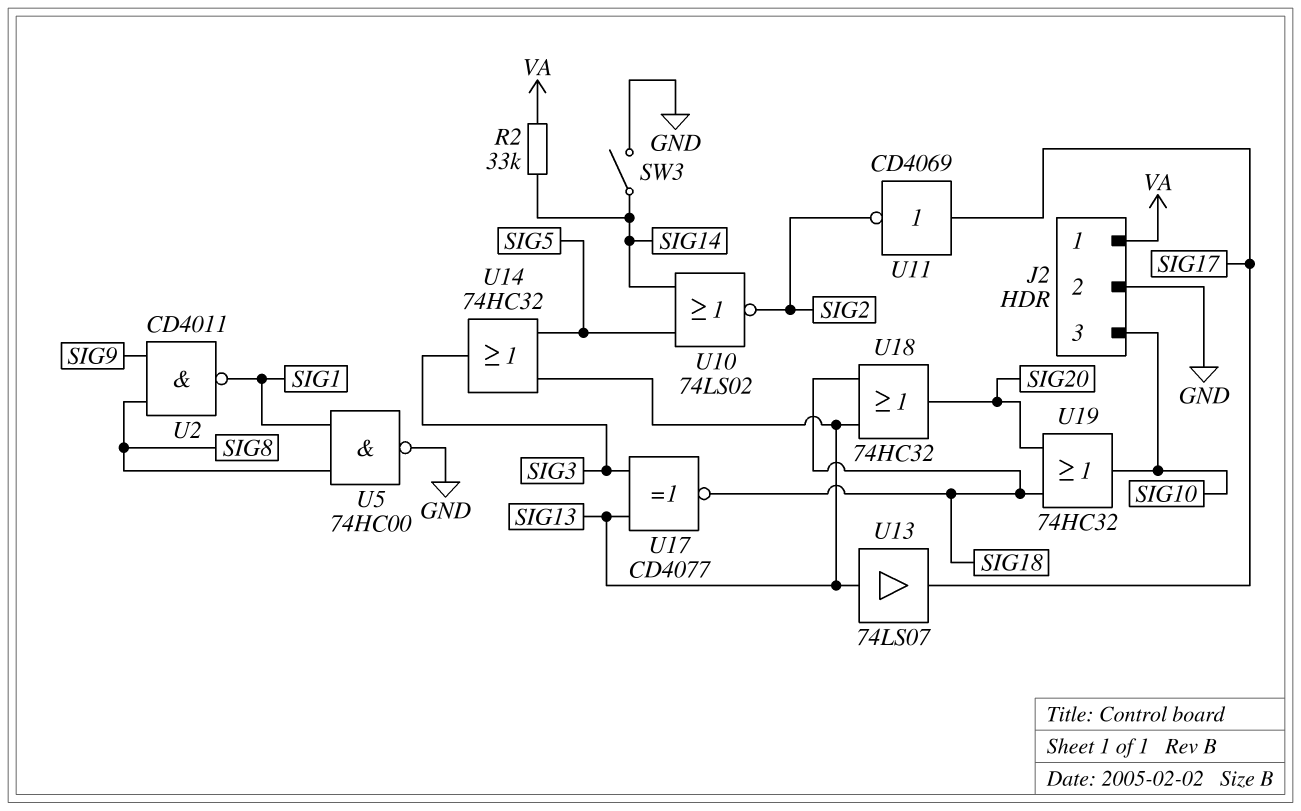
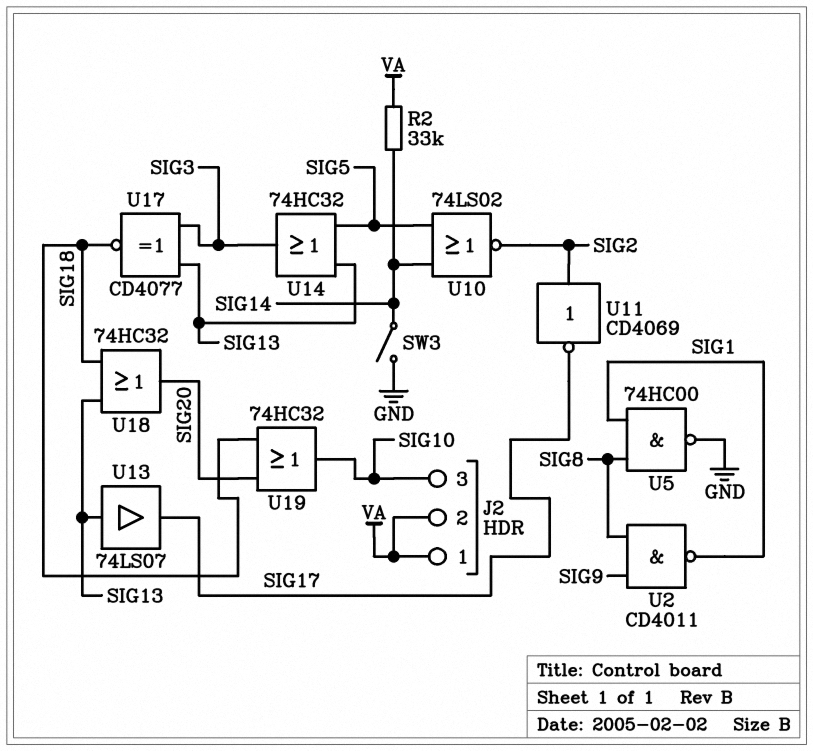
J2 pin 2: GND -> VA
U11: NOT CD4069 (in SIG17, out SIG2) -> NOT CD4069 (in SIG2, out SIG17)

